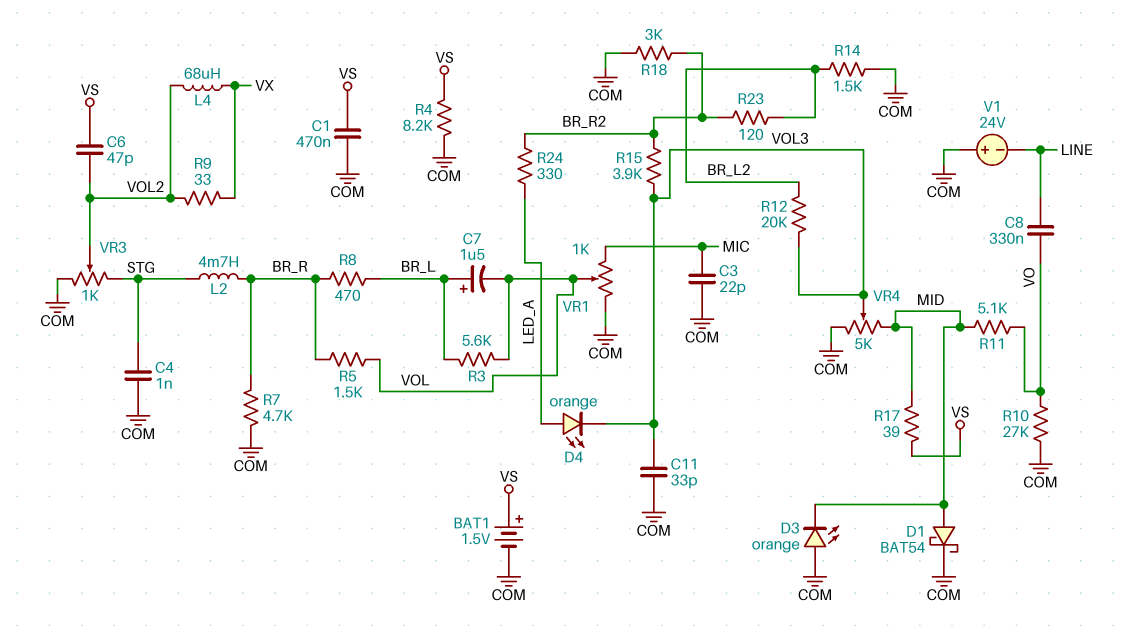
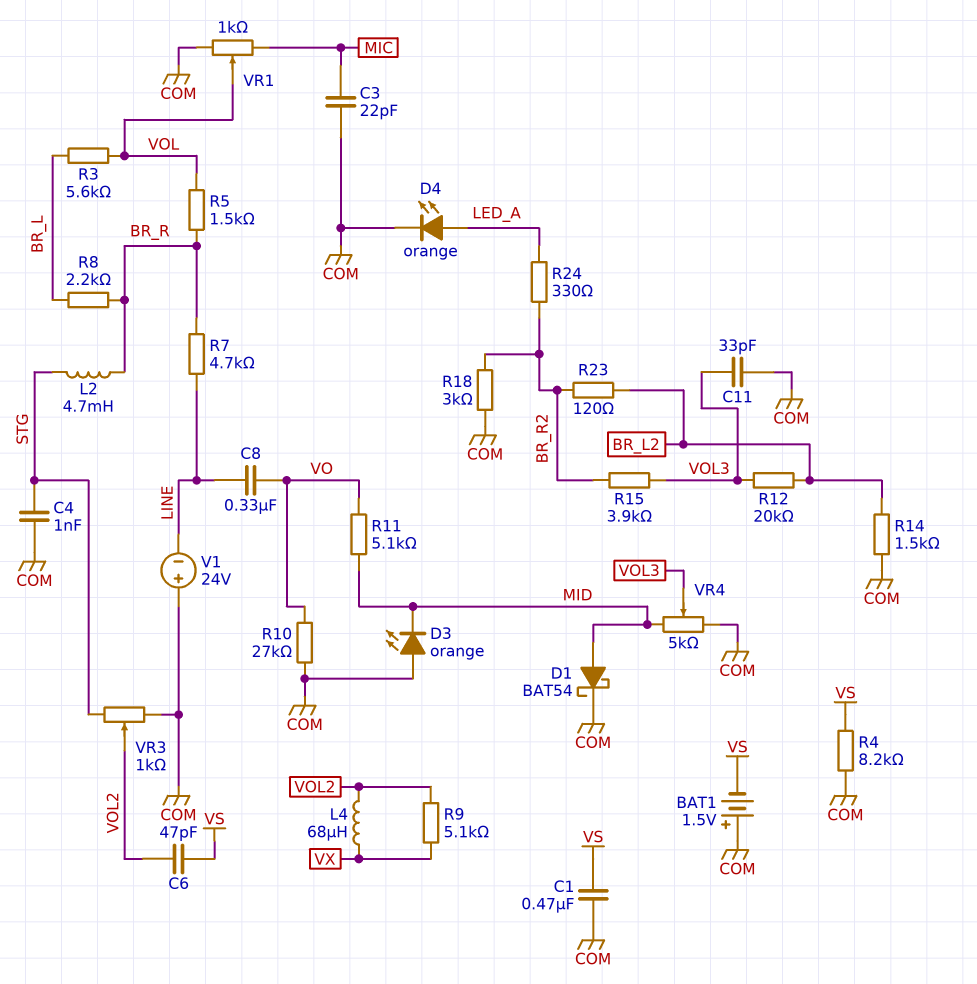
BAT1: 1.5V (plus VS, minus COM) -> 1.5V (plus COM, minus VS)
C7: 1.5uF (plus BR_L, minus VOL) -> none
D4: LED orange (A LED_A, K VOL3) -> LED orange (A LED_A, K COM)
R7: 4.7k (BR_R, COM) -> 4.7k (BR_R, LINE)
R8: 470 (BR_L, BR_R) -> 2.2k (BR_L, BR_R)
R9: 33 (VOL2, VX) -> 5.1k (VOL2, VX)
R17: 39 (MID, VS) -> none

